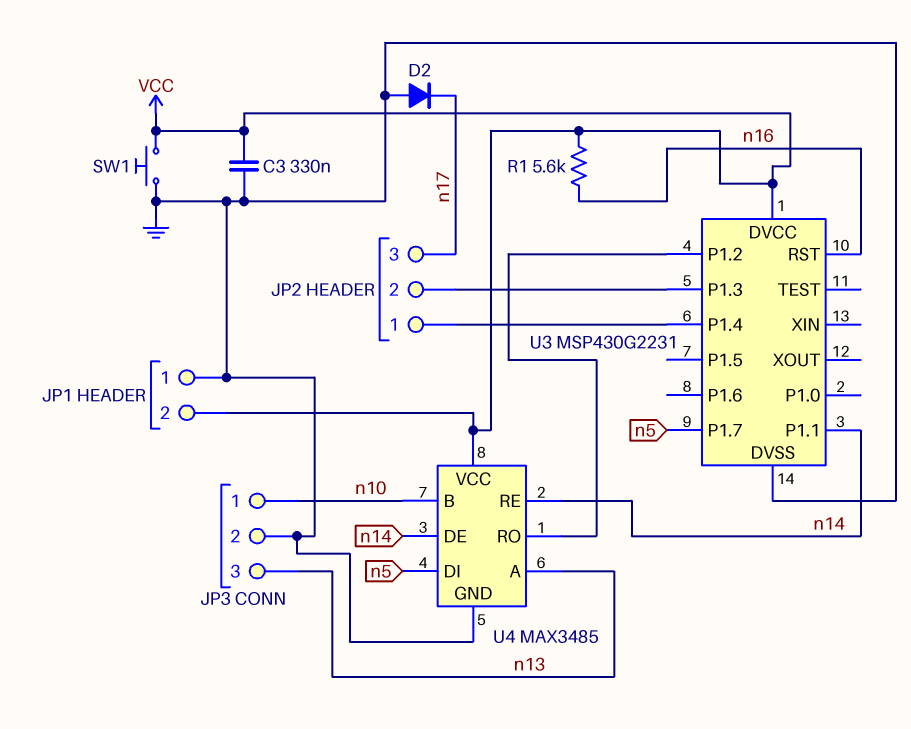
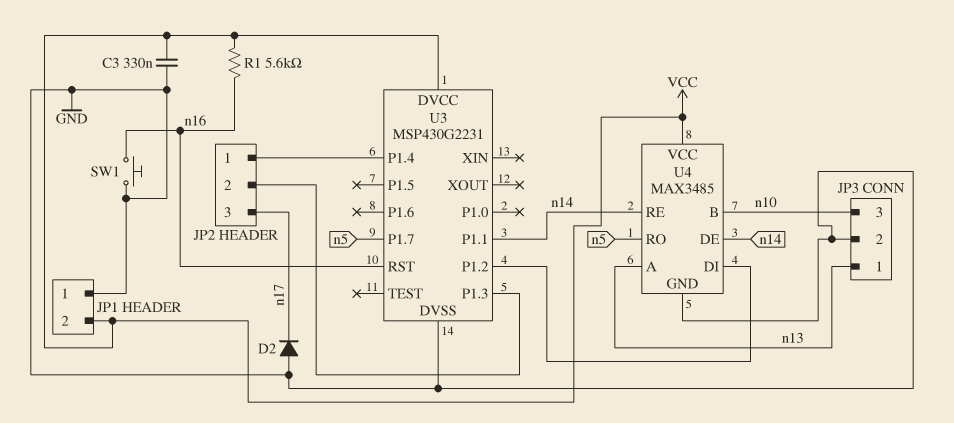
JP3 pin 1: n10 -> n13
JP3 pin 3: n13 -> n10
SW1: button (GND, VCC) -> button (GND, n16)
U4 pin DI: n5 -> U3/P1.2
U4 pin RO: U3/P1.2 -> n5

